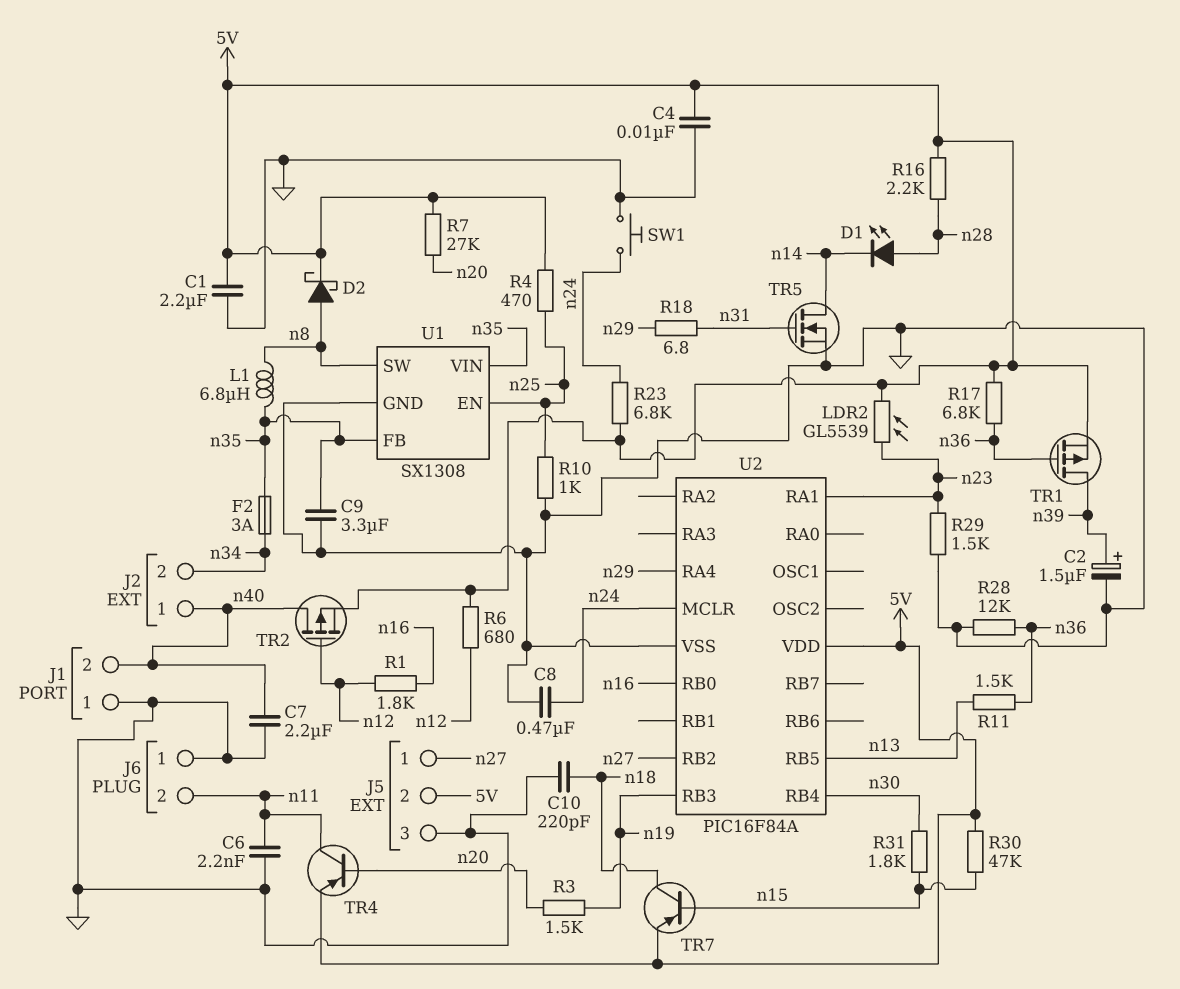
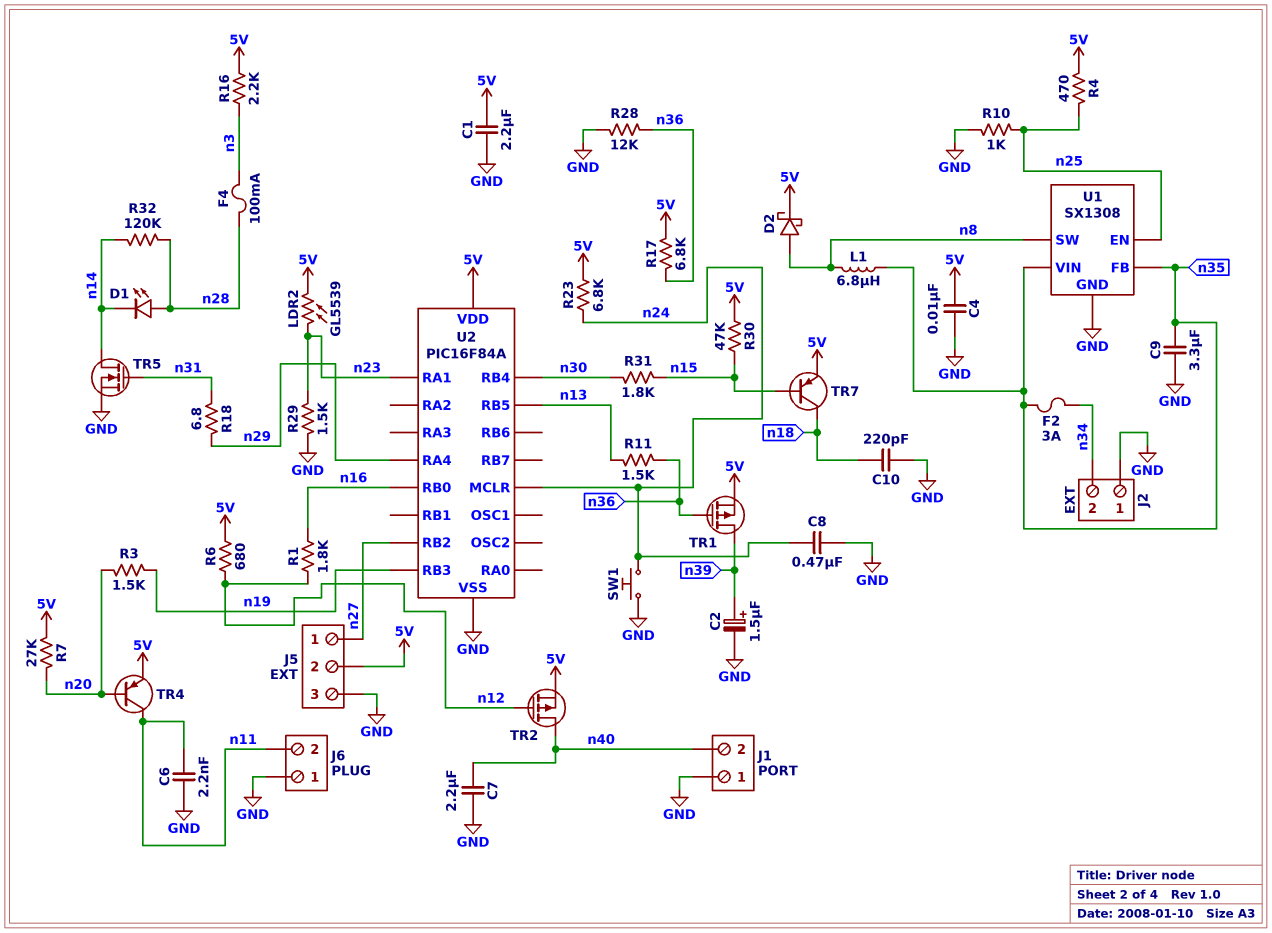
F4: none -> 100mA (n3, n28)
J2 pin 1: n40 -> GND
R16: 2.2k (5V, n28) -> 2.2k (5V, n3)
R32: none -> 120k (n14, n28)

